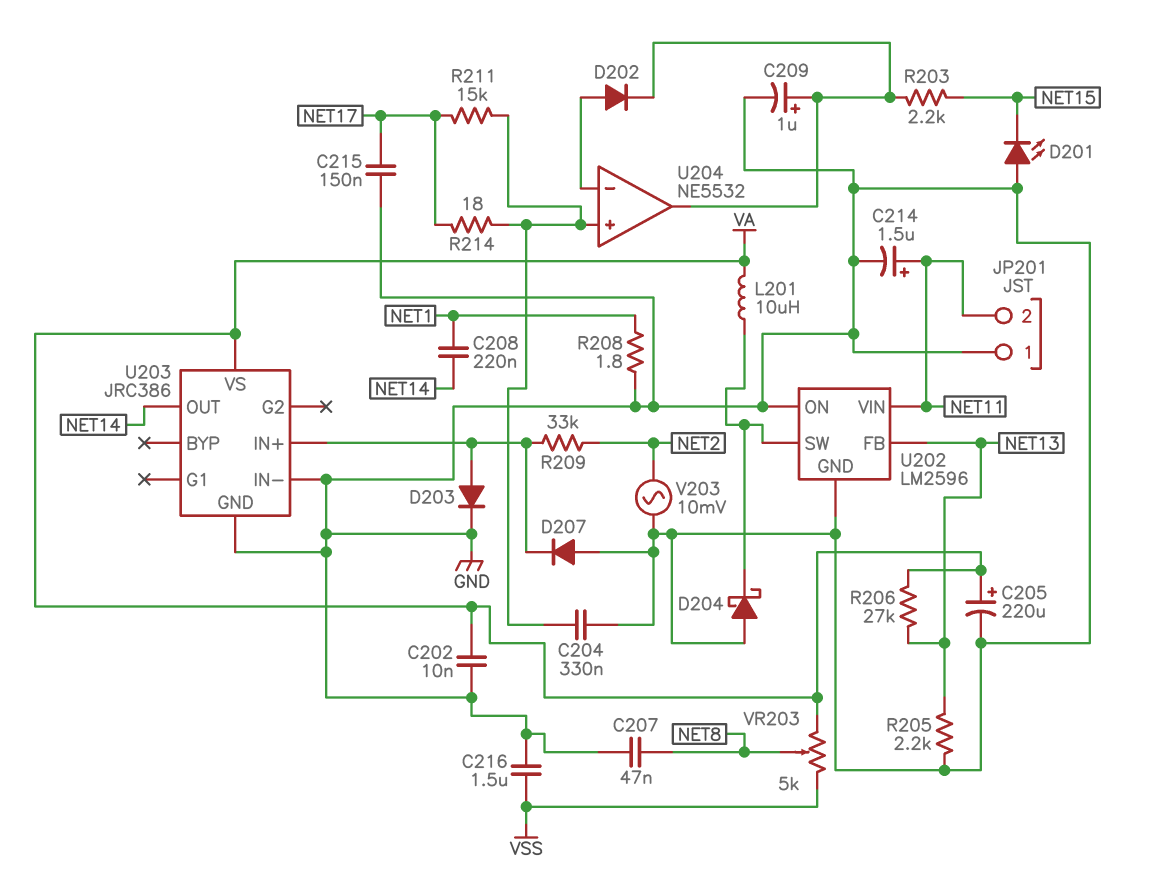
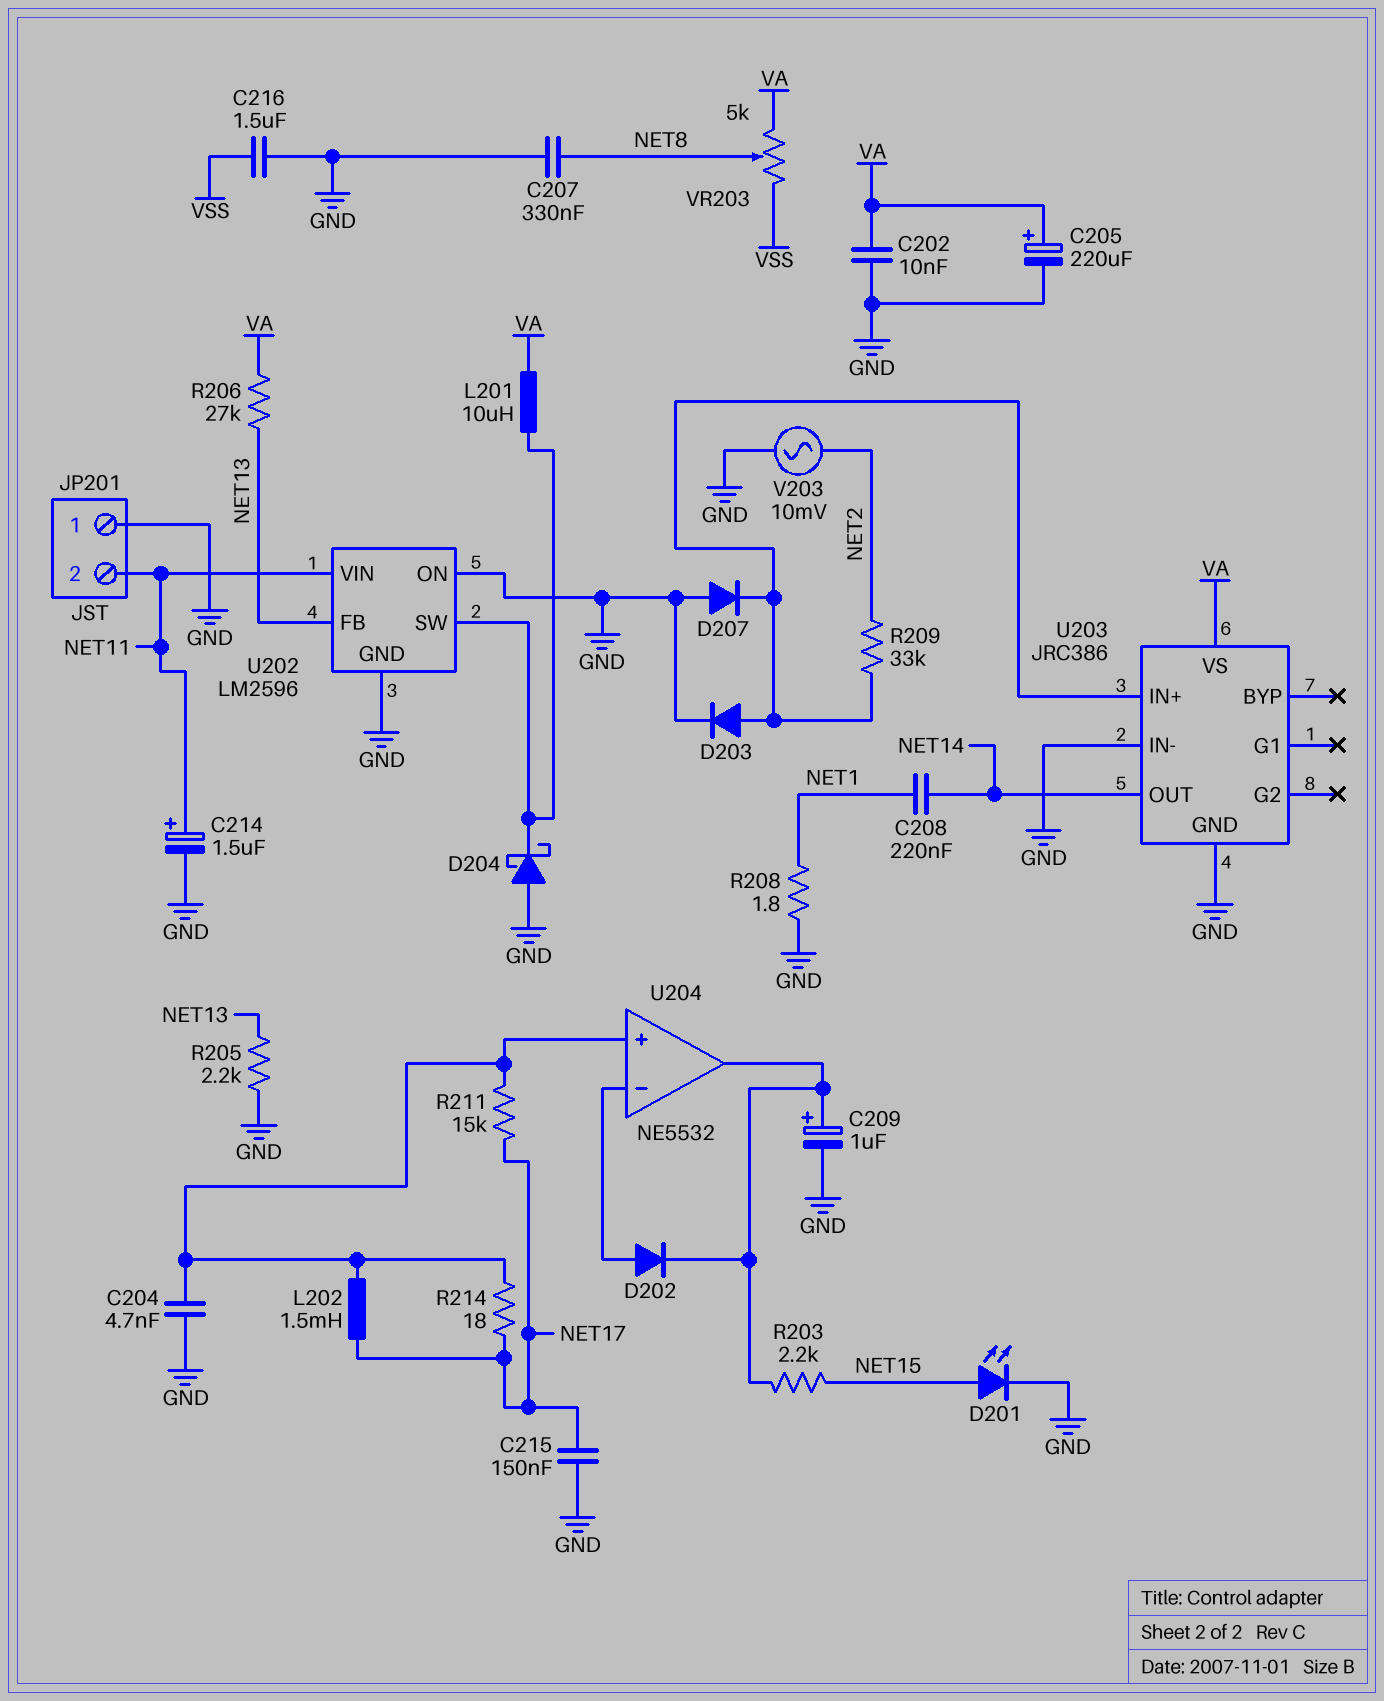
C204: 330nF (GND, U204/in+) -> 4.7nF (GND, U204/in+)
C207: 47nF (GND, NET8) -> 330nF (GND, NET8)
D201: LED (A GND, K NET15) -> LED (A NET15, K GND)
L202: none -> 1.5mH (NET17, U204/in+)

